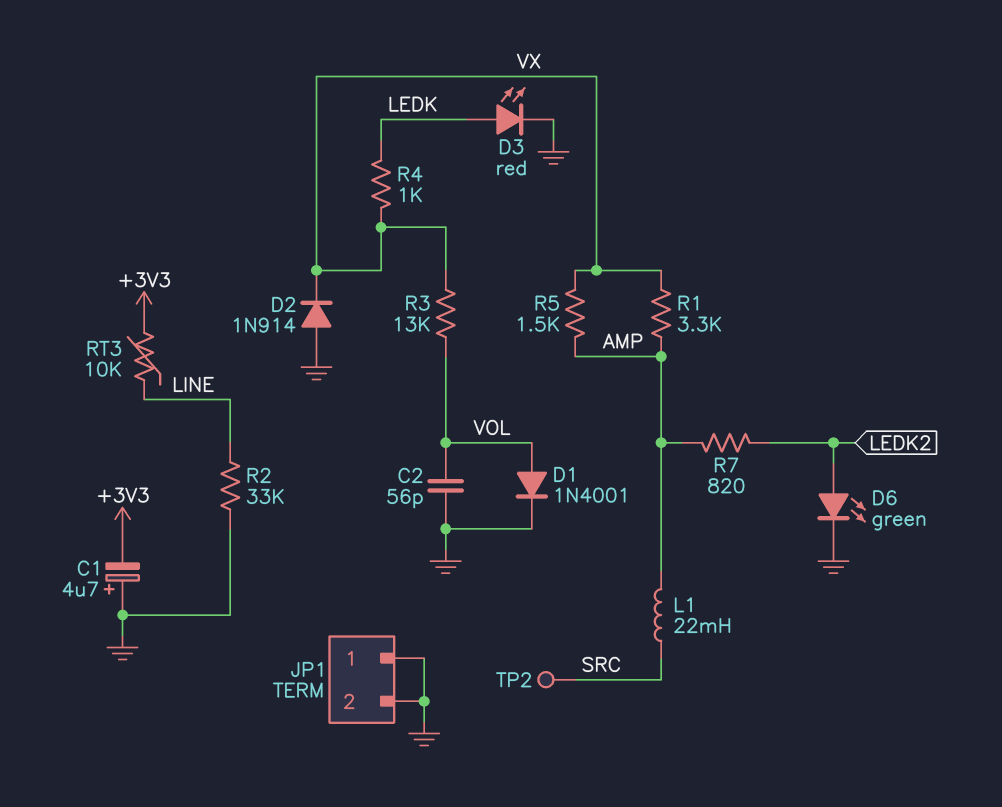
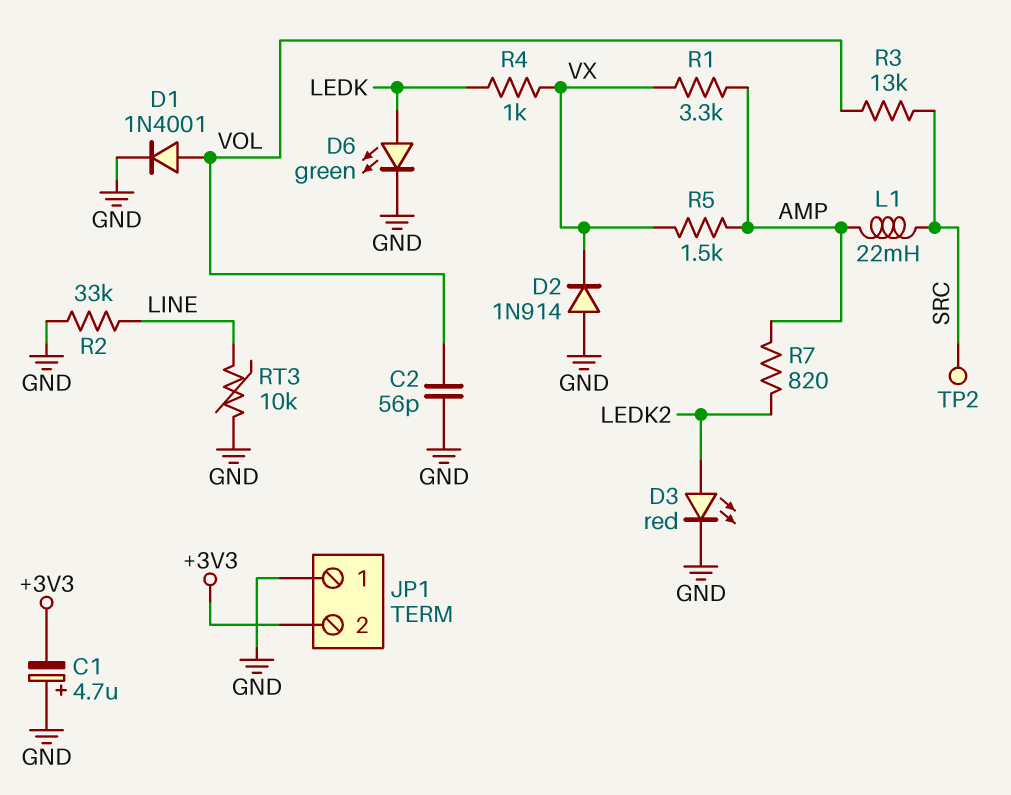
D3: LED red (A LEDK, K GND) -> LED red (A LEDK2, K GND)
D6: LED green (A LEDK2, K GND) -> LED green (A LEDK, K GND)
JP1 pin 2: GND -> +3V3
R3: 13k (VOL, VX) -> 13k (SRC, VOL)
RT3: 10k (+3V3, LINE) -> 10k (GND, LINE)

